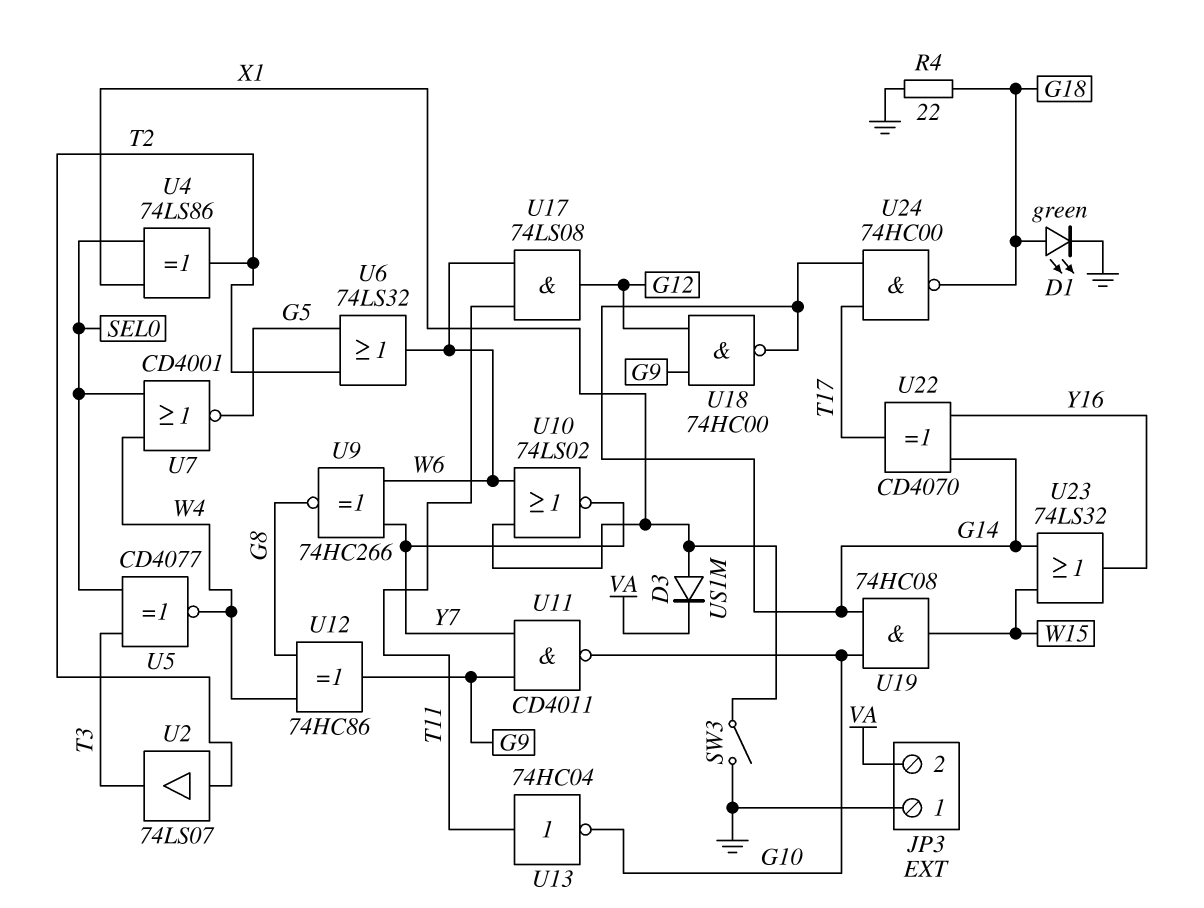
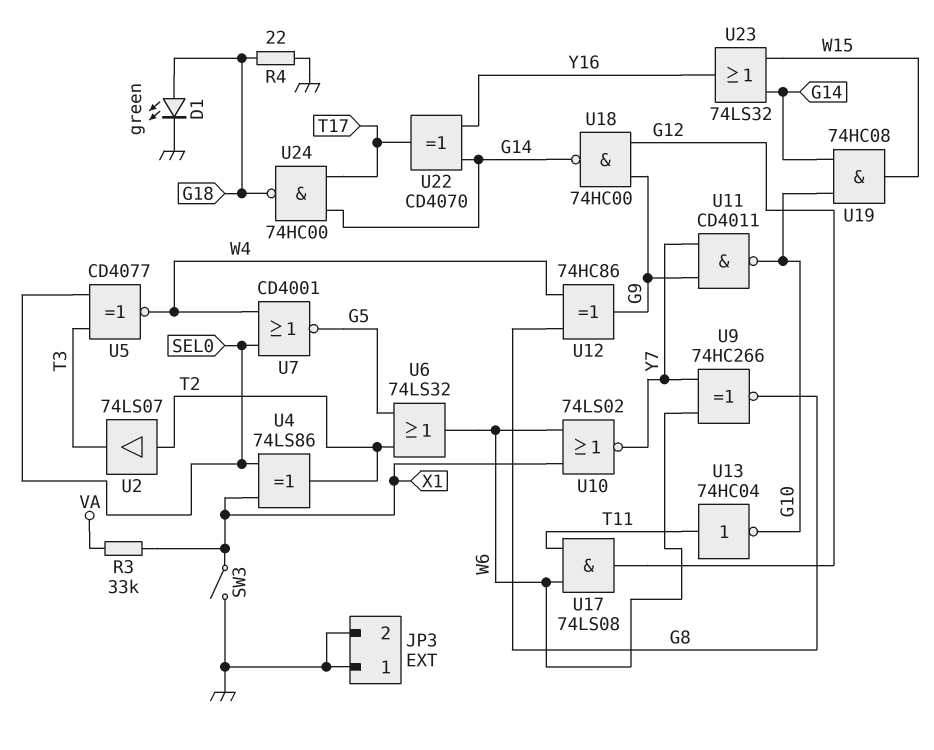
D3: diode US1M (A X1, K VA) -> none
JP3 pin 2: VA -> GND
R3: none -> 33k (VA, X1)

